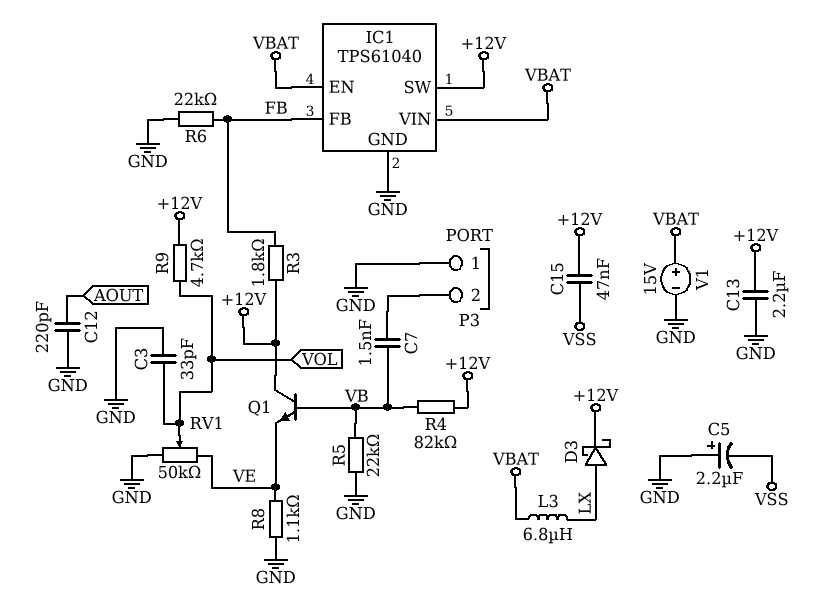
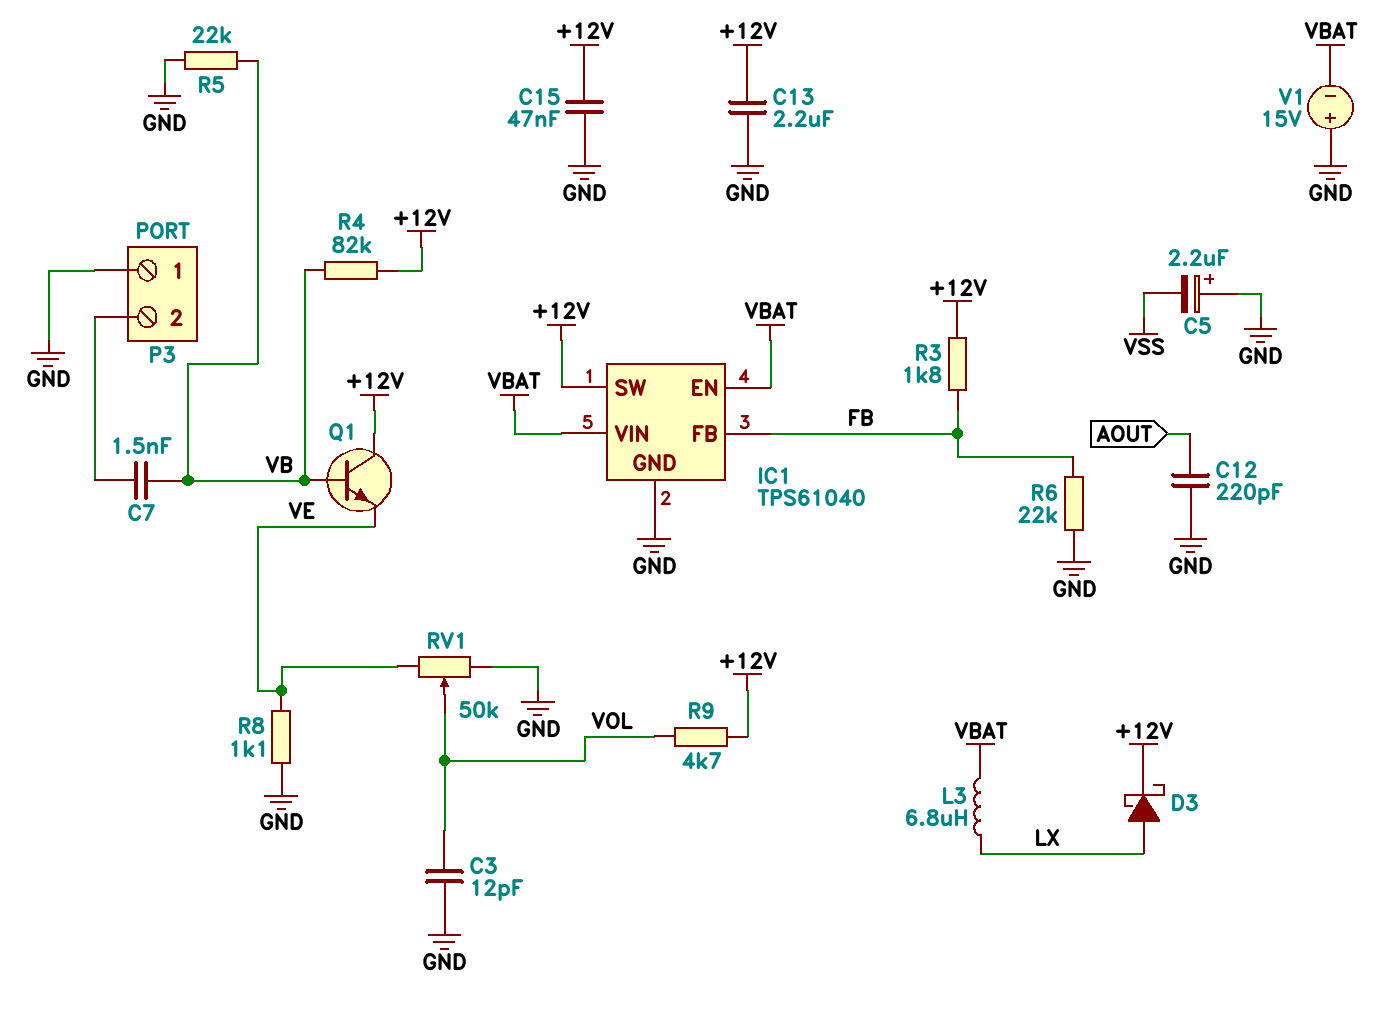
C3: 33pF (GND, VOL) -> 12pF (GND, VOL)
C15: 47nF (+12V, VSS) -> 47nF (+12V, GND)
V1: 15V (plus VBAT, minus GND) -> 15V (plus GND, minus VBAT)

